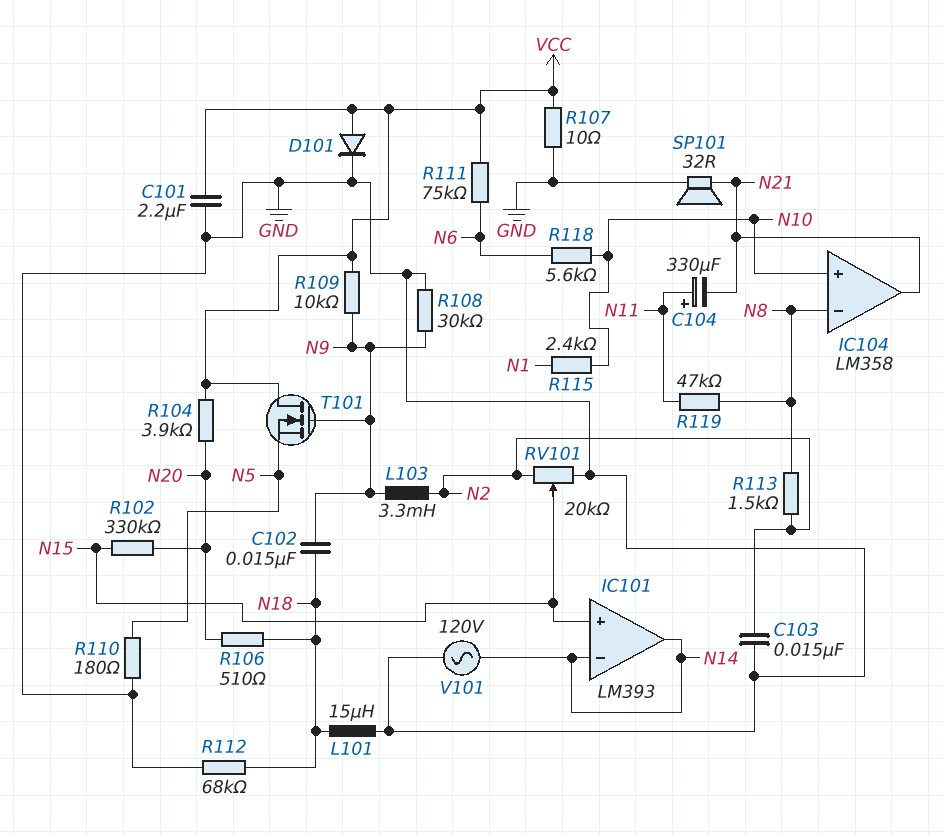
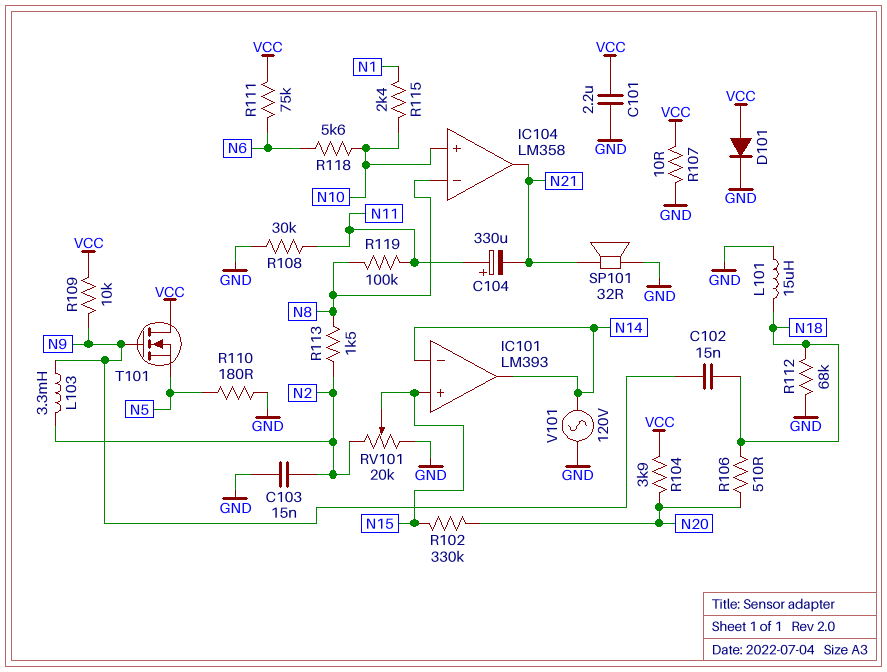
R108: 30k (GND, N9) -> 30k (GND, N11)
R119: 47k (N8, N11) -> 100k (N8, N11)

